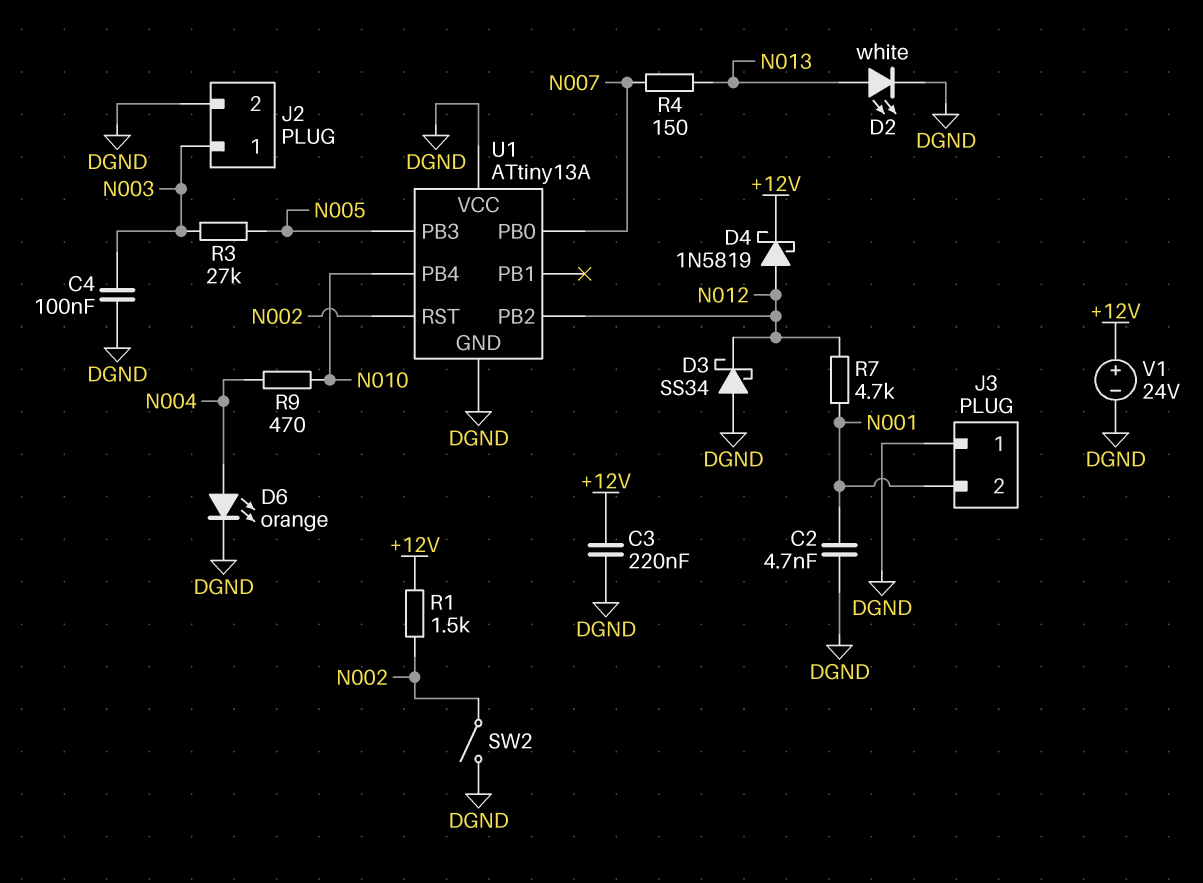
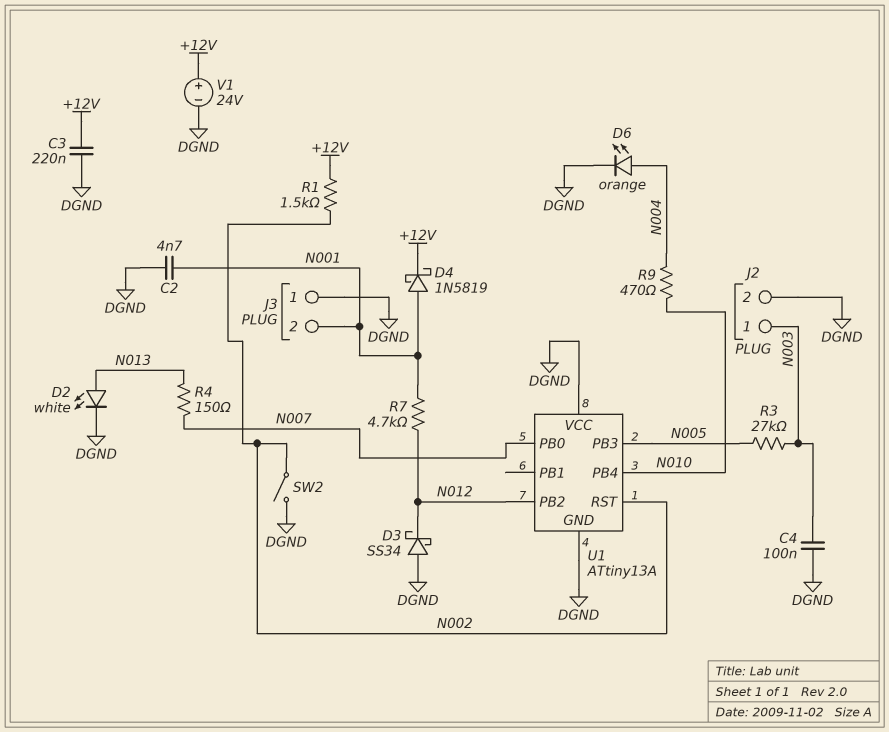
D4: schottky 1N5819 (A N012, K +12V) -> schottky 1N5819 (A N001, K +12V)

